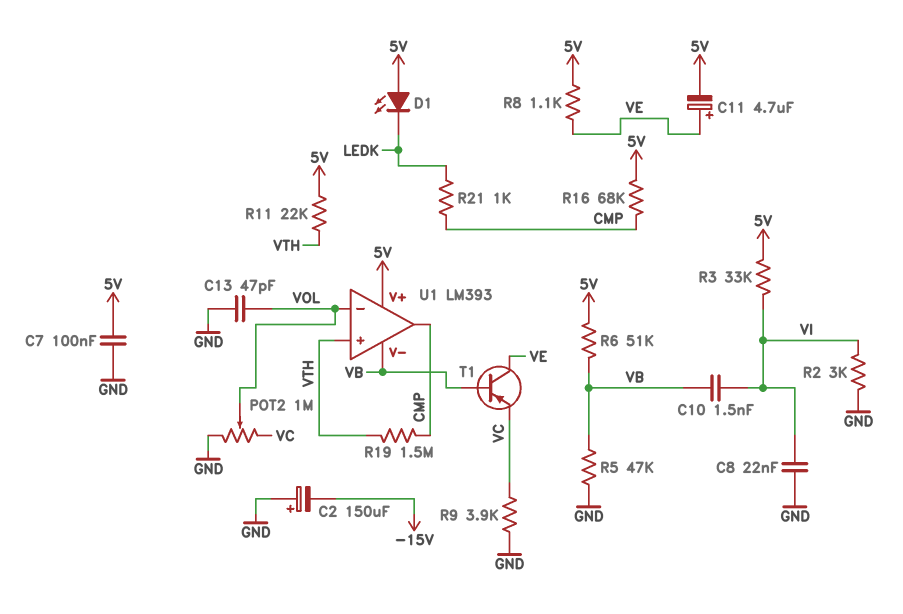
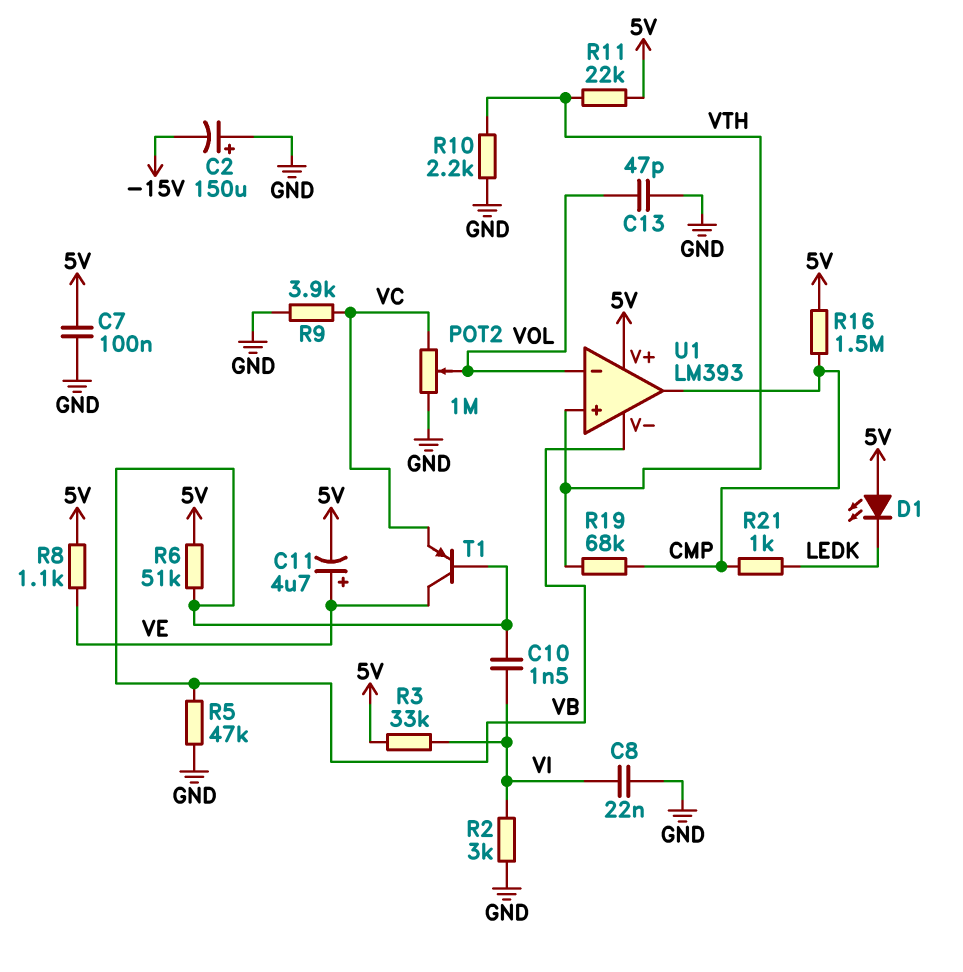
R10: none -> 2.2k (GND, VTH)
R16: 68k (5V, CMP) -> 1.5M (5V, CMP)
R19: 1.5M (CMP, VTH) -> 68k (CMP, VTH)

